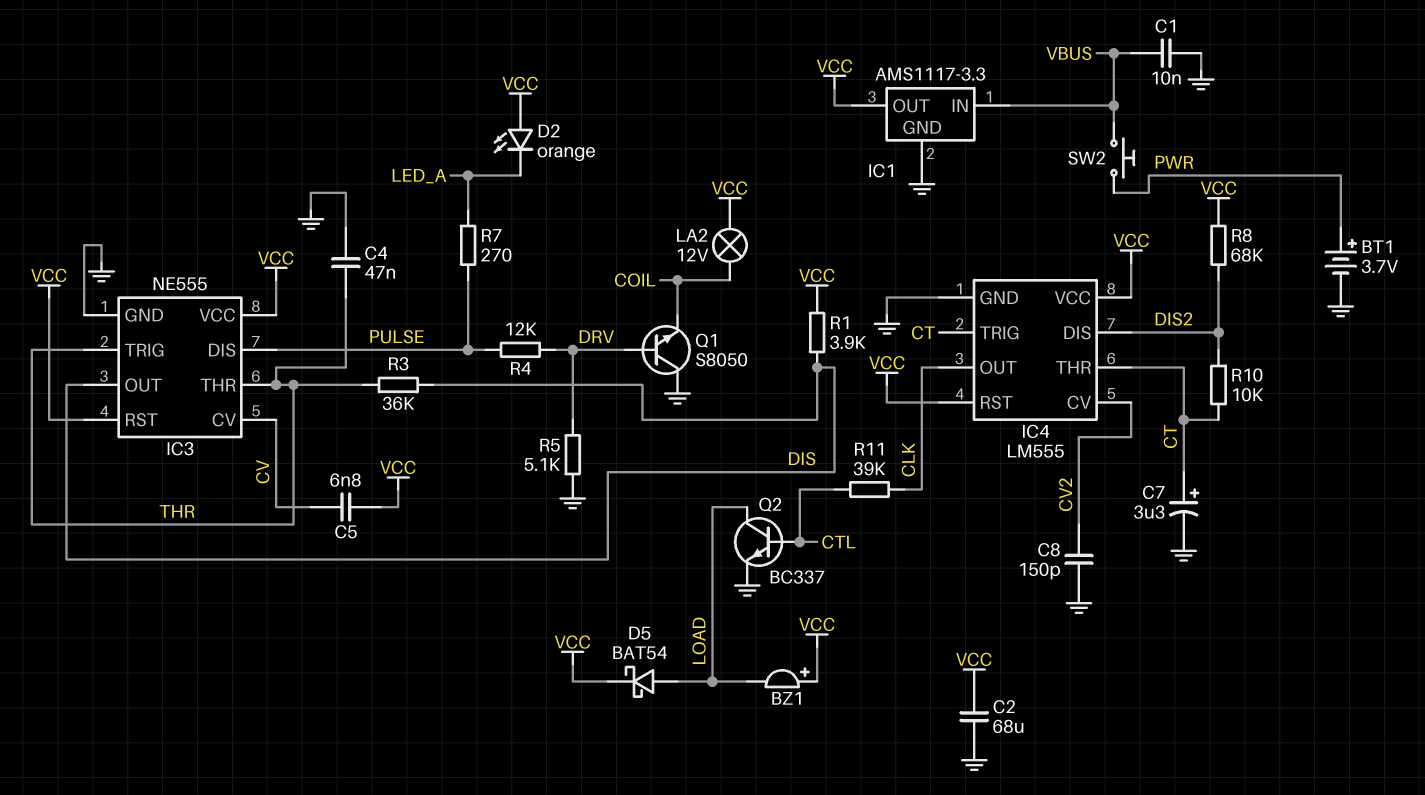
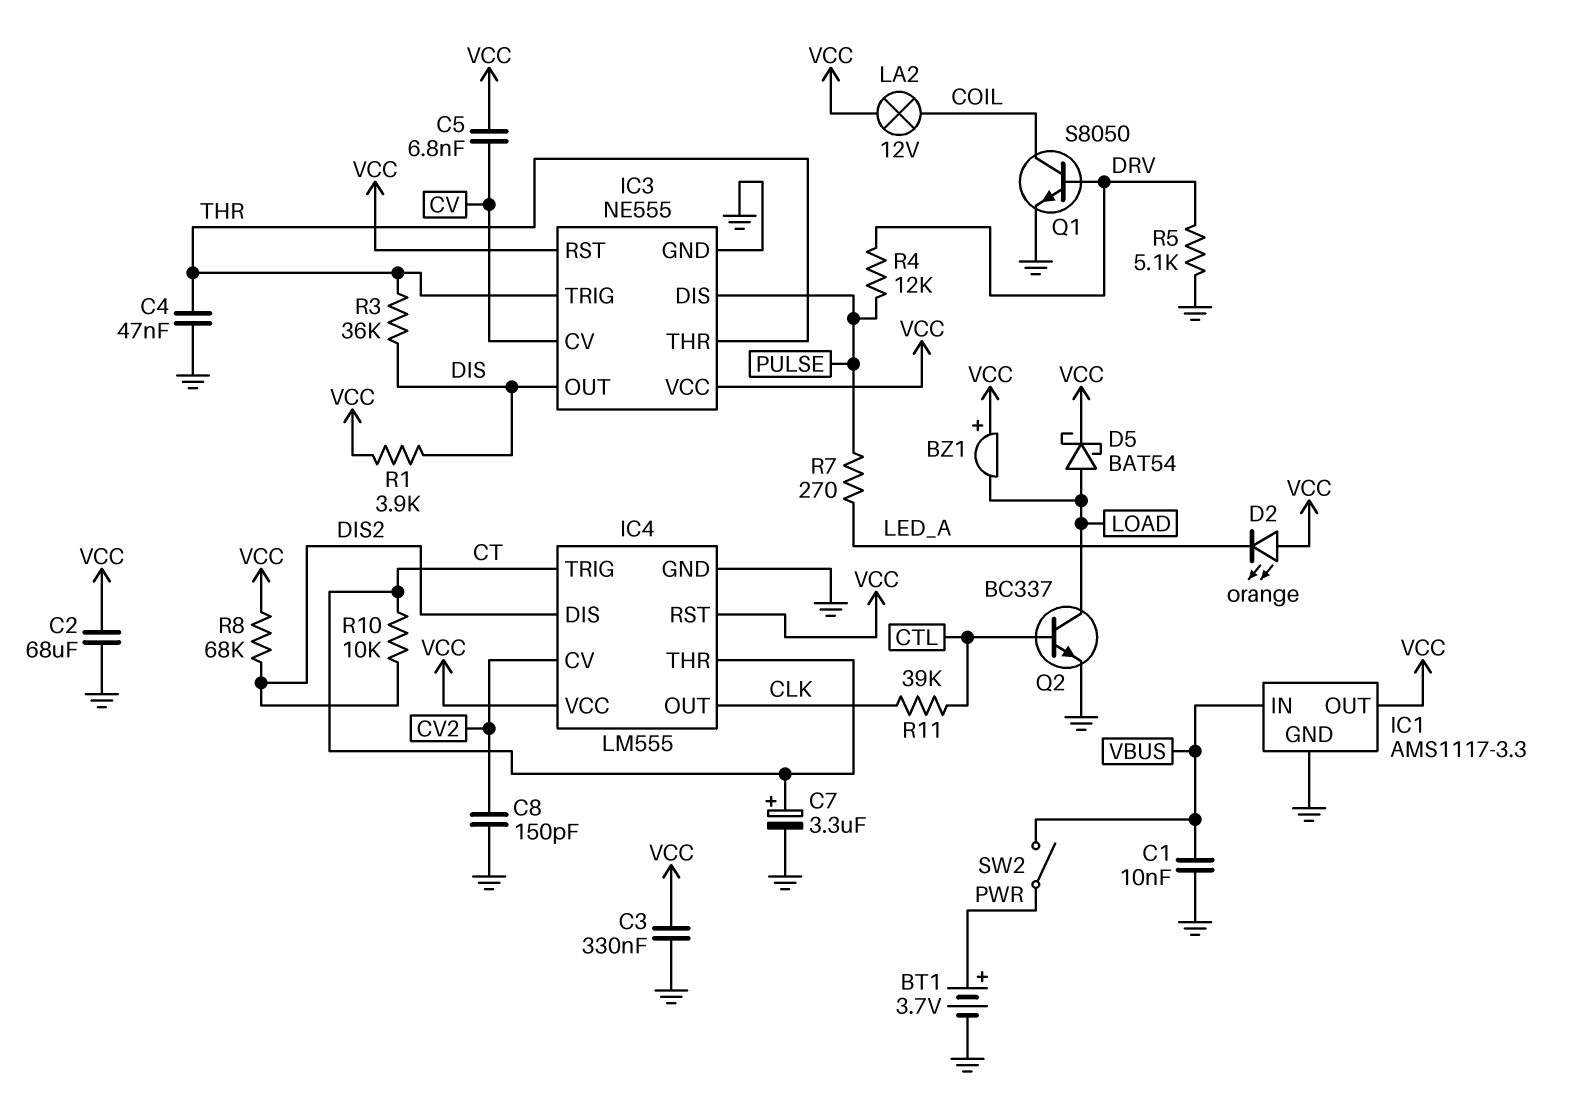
C3: none -> 330nF (GND, VCC)
Q1: NPN S8050 (B DRV, C GND, E COIL) -> NPN S8050 (B DRV, C COIL, E GND)
SW2: button (PWR, VBUS) -> switch (PWR, VBUS)

